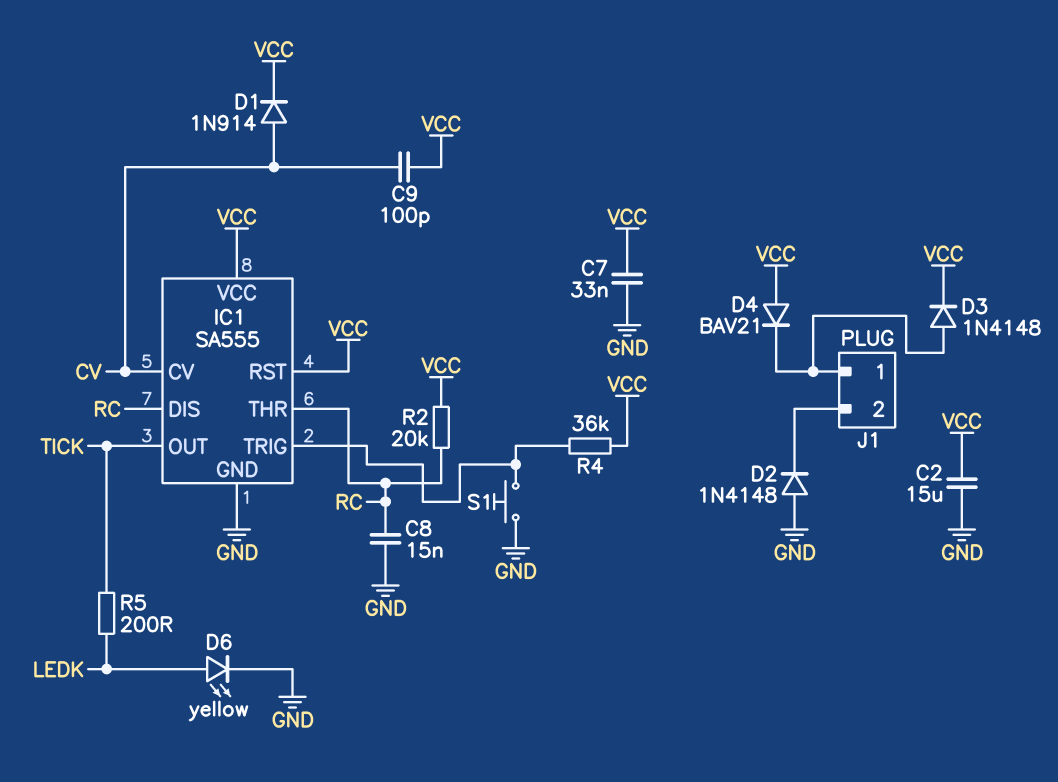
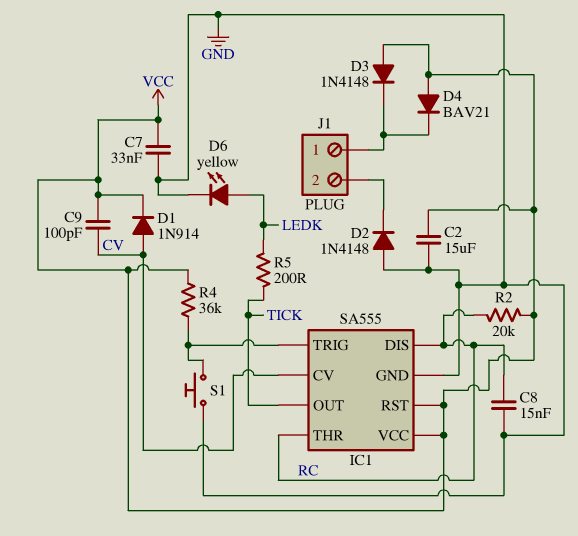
D3: diode 1N4148 (A J1/1, K VCC) -> diode 1N4148 (A VCC, K J1/1)

